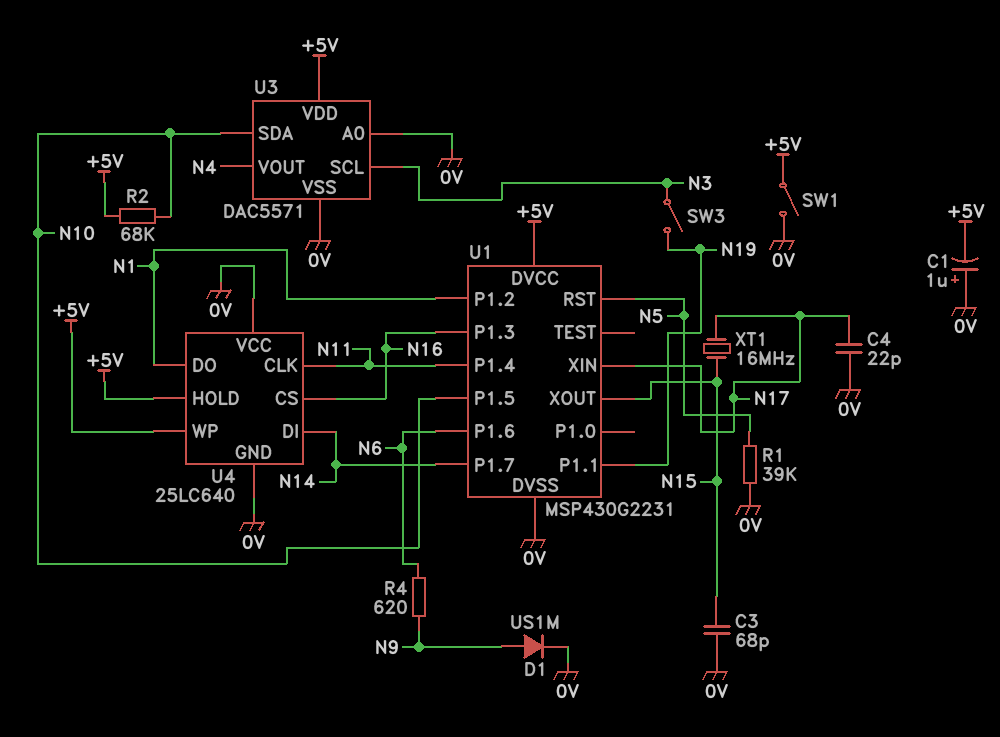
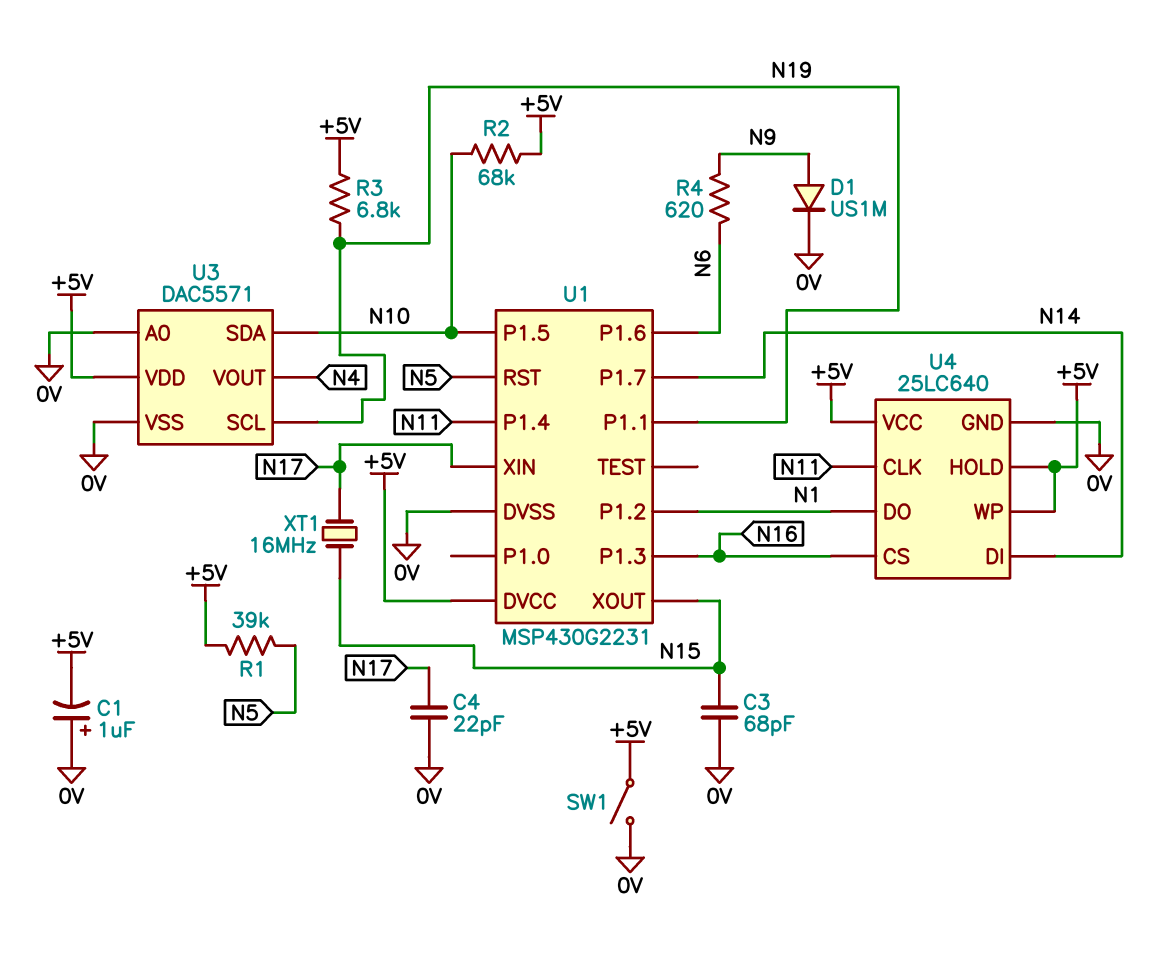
R1: 39k (0V, N5) -> 39k (+5V, N5)
R3: none -> 6.8k (+5V, N19)
SW3: switch (N3, N19) -> none
U3 pin SCL: N3 -> N19
U4 pin VCC: 0V -> +5V

